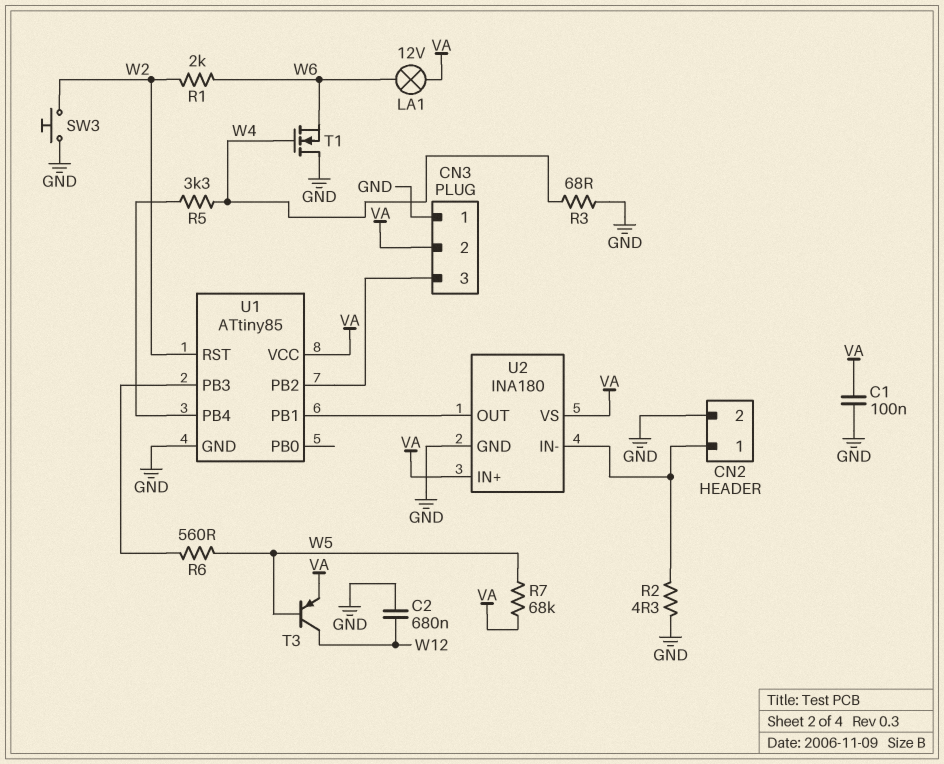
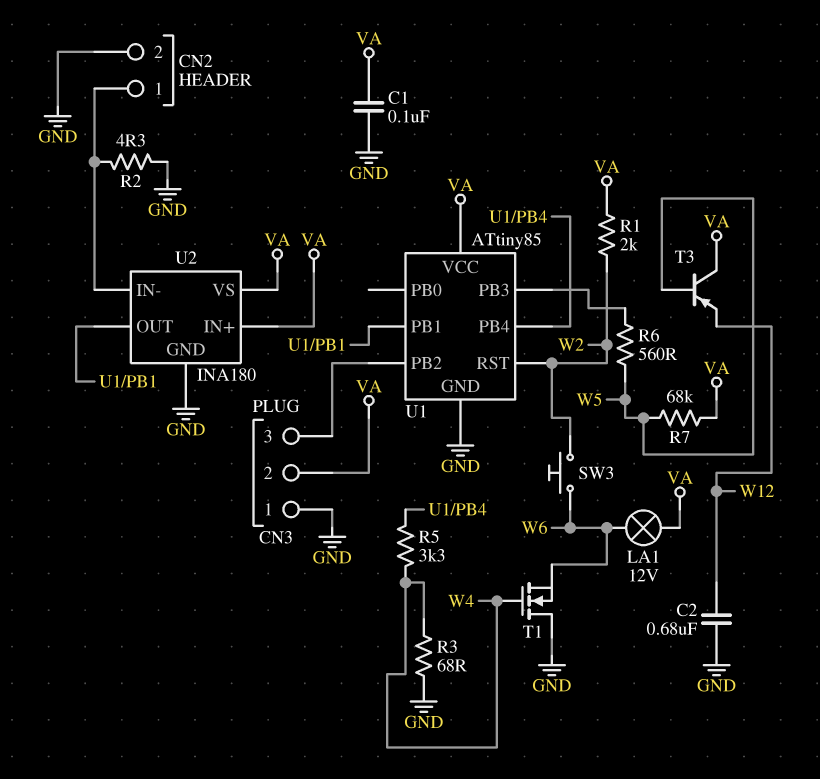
R1: 2k (W2, W6) -> 2k (VA, W2)
SW3: button (GND, W2) -> button (W2, W6)
T3: PNP (B W5, C W12, E VA) -> PNP (B W5, C VA, E W12)

